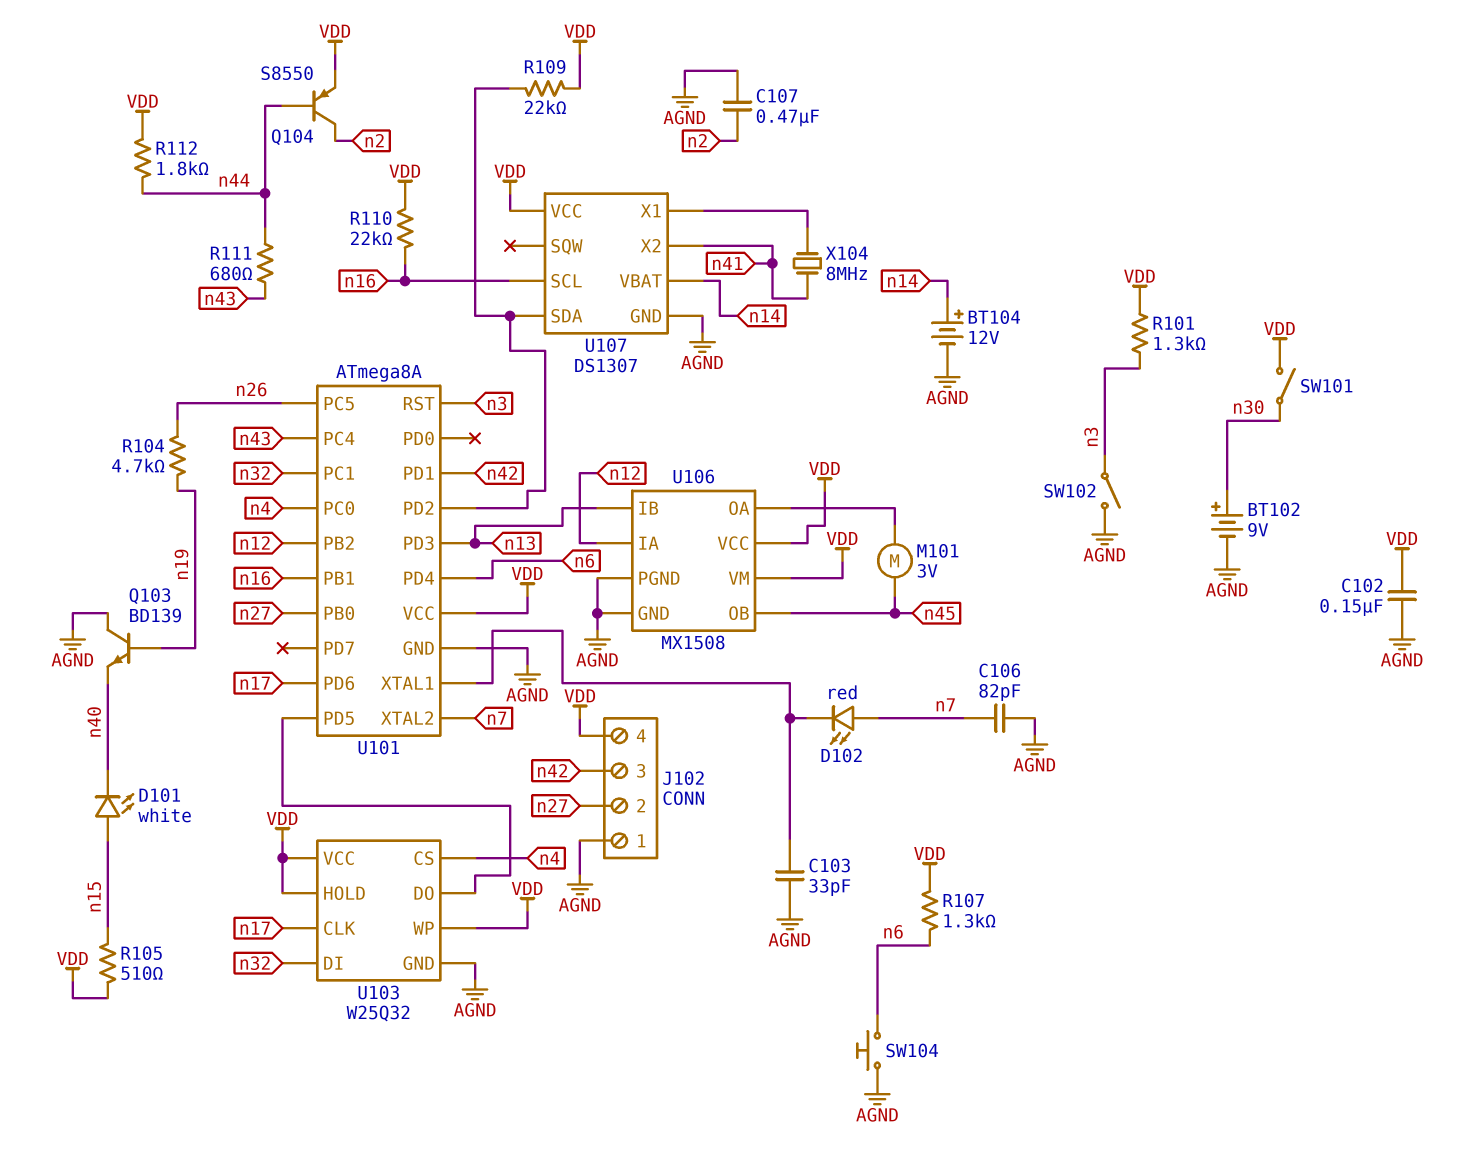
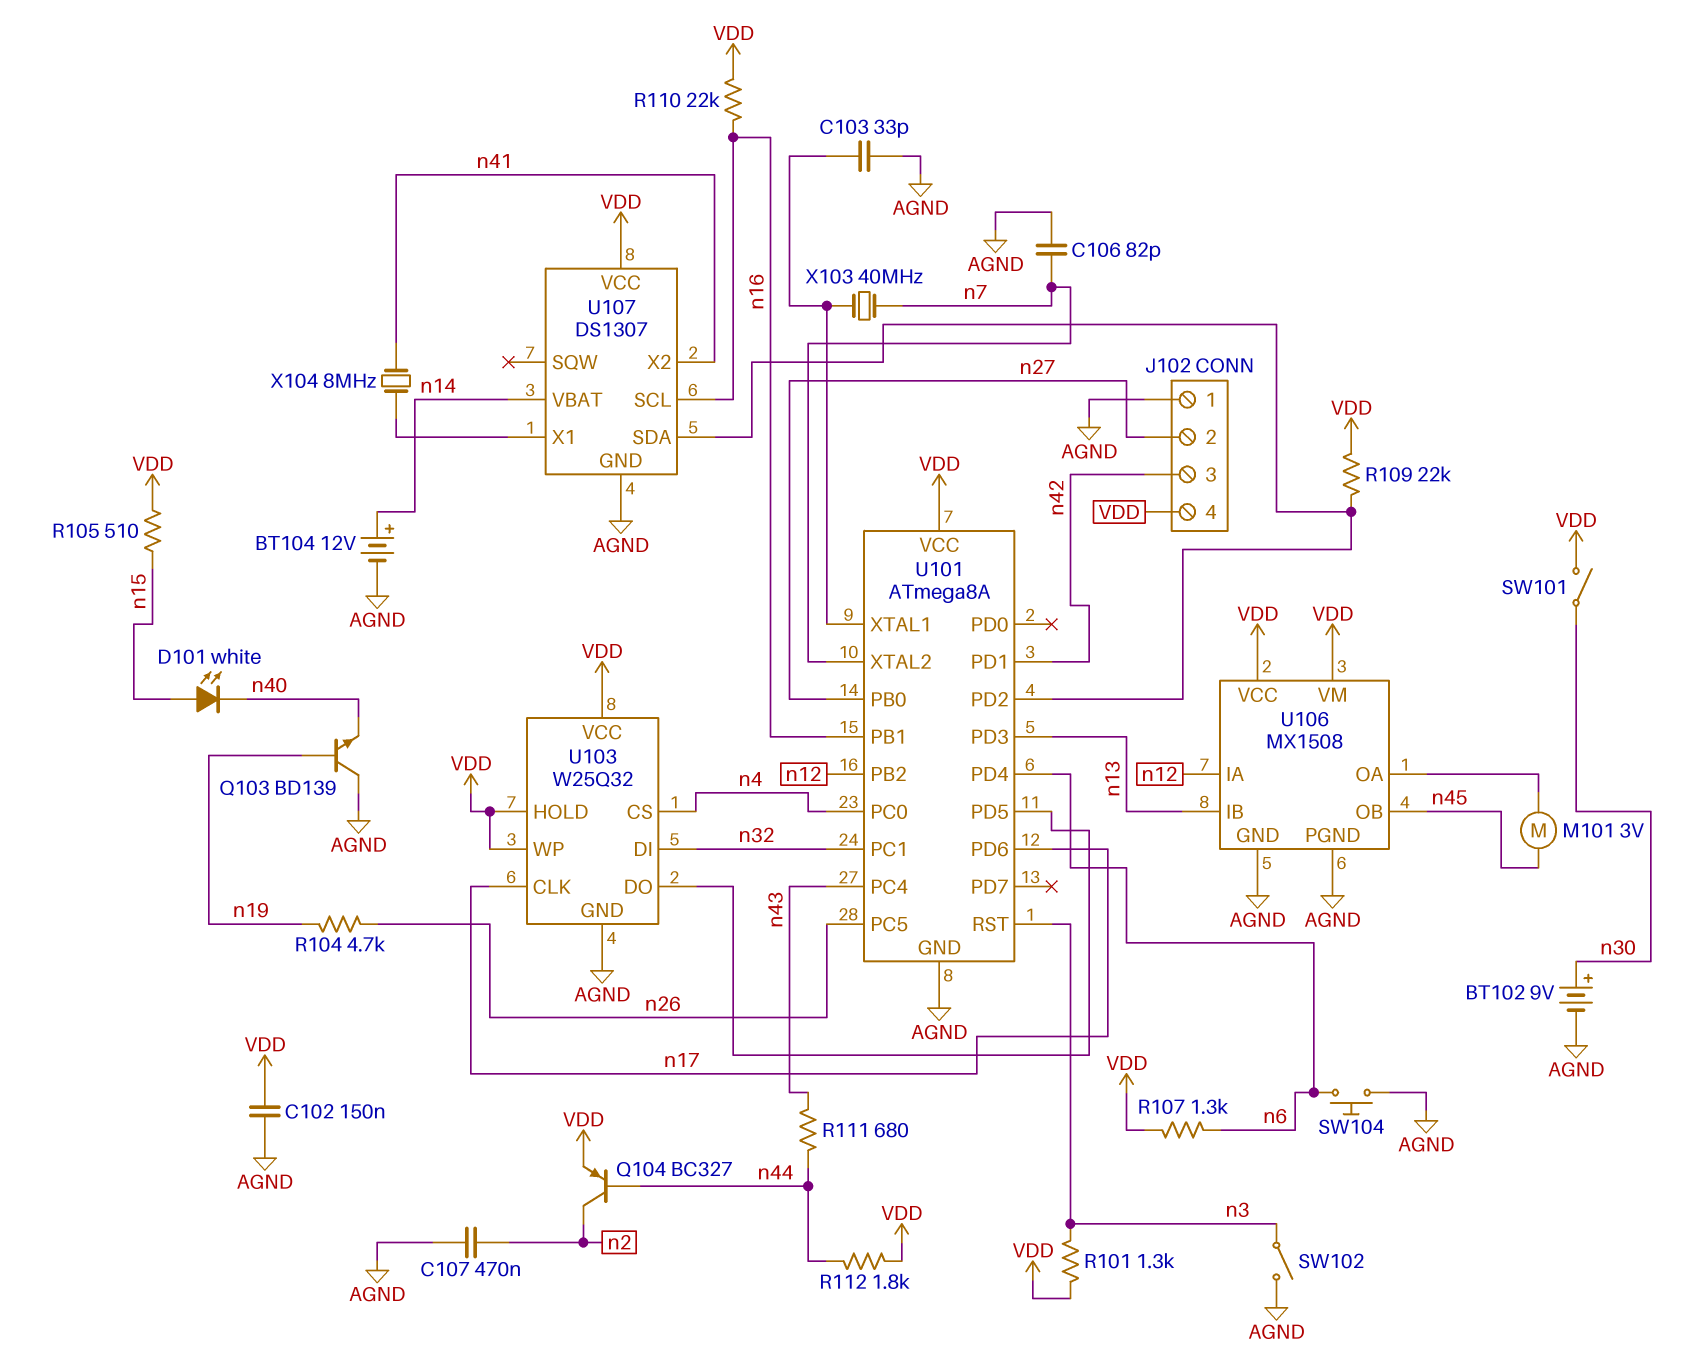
D102: LED red (A n7, K U101/XTAL1) -> none
Q104: PNP S8550 (B n44, C n2, E VDD) -> PNP BC327 (B n44, C n2, E VDD)
X103: none -> 40MHz (U101/XTAL1, n7)

